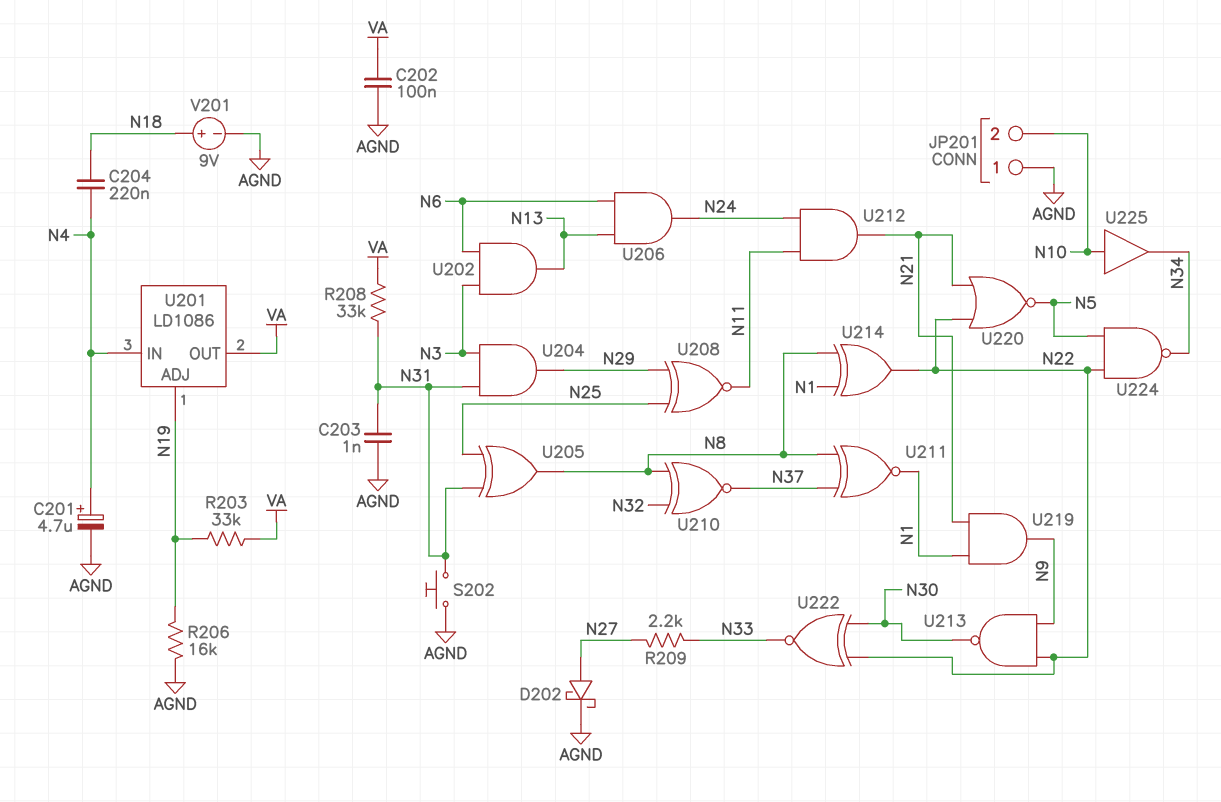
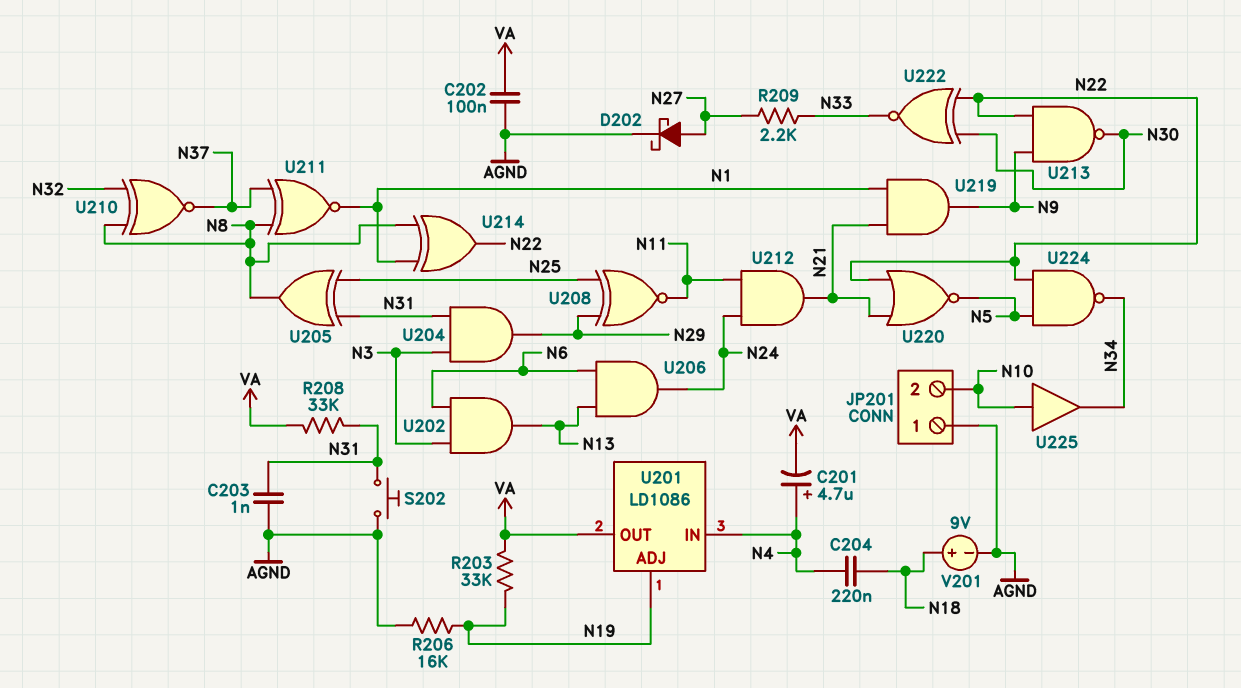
C201: 4.7uF (plus N4, minus AGND) -> 4.7uF (plus N4, minus VA)

